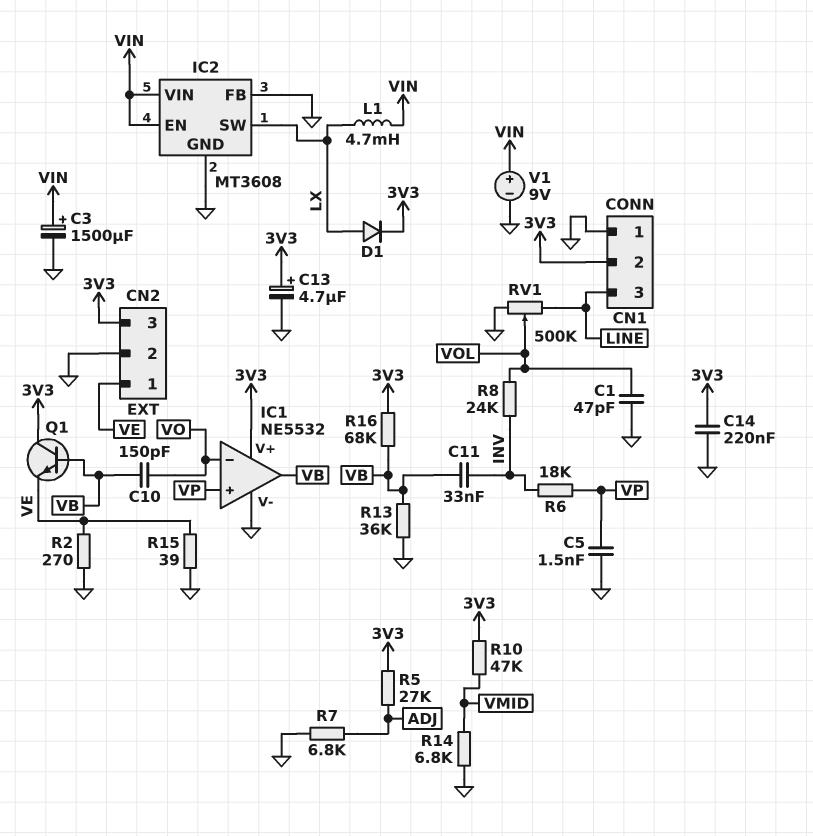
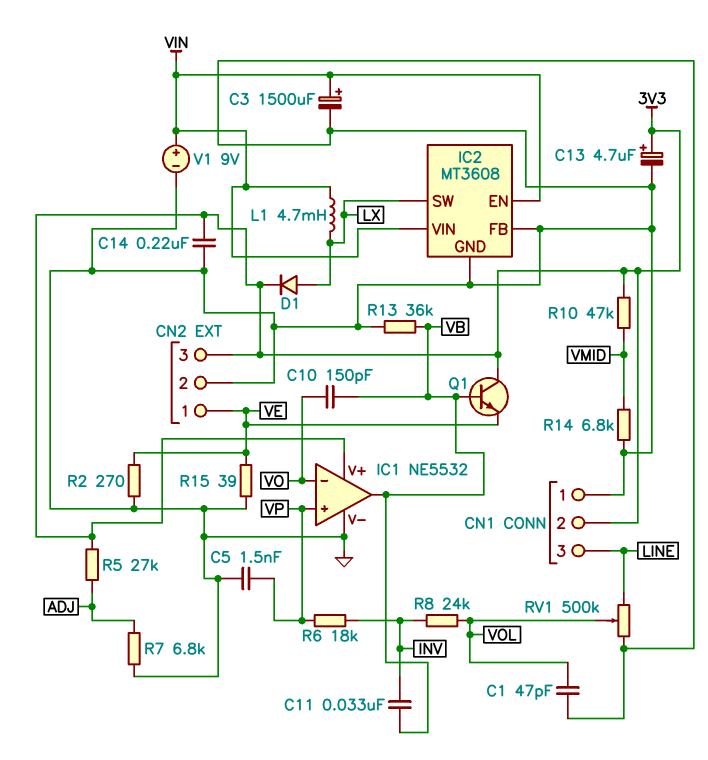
R16: 68k (3V3, VB) -> none

